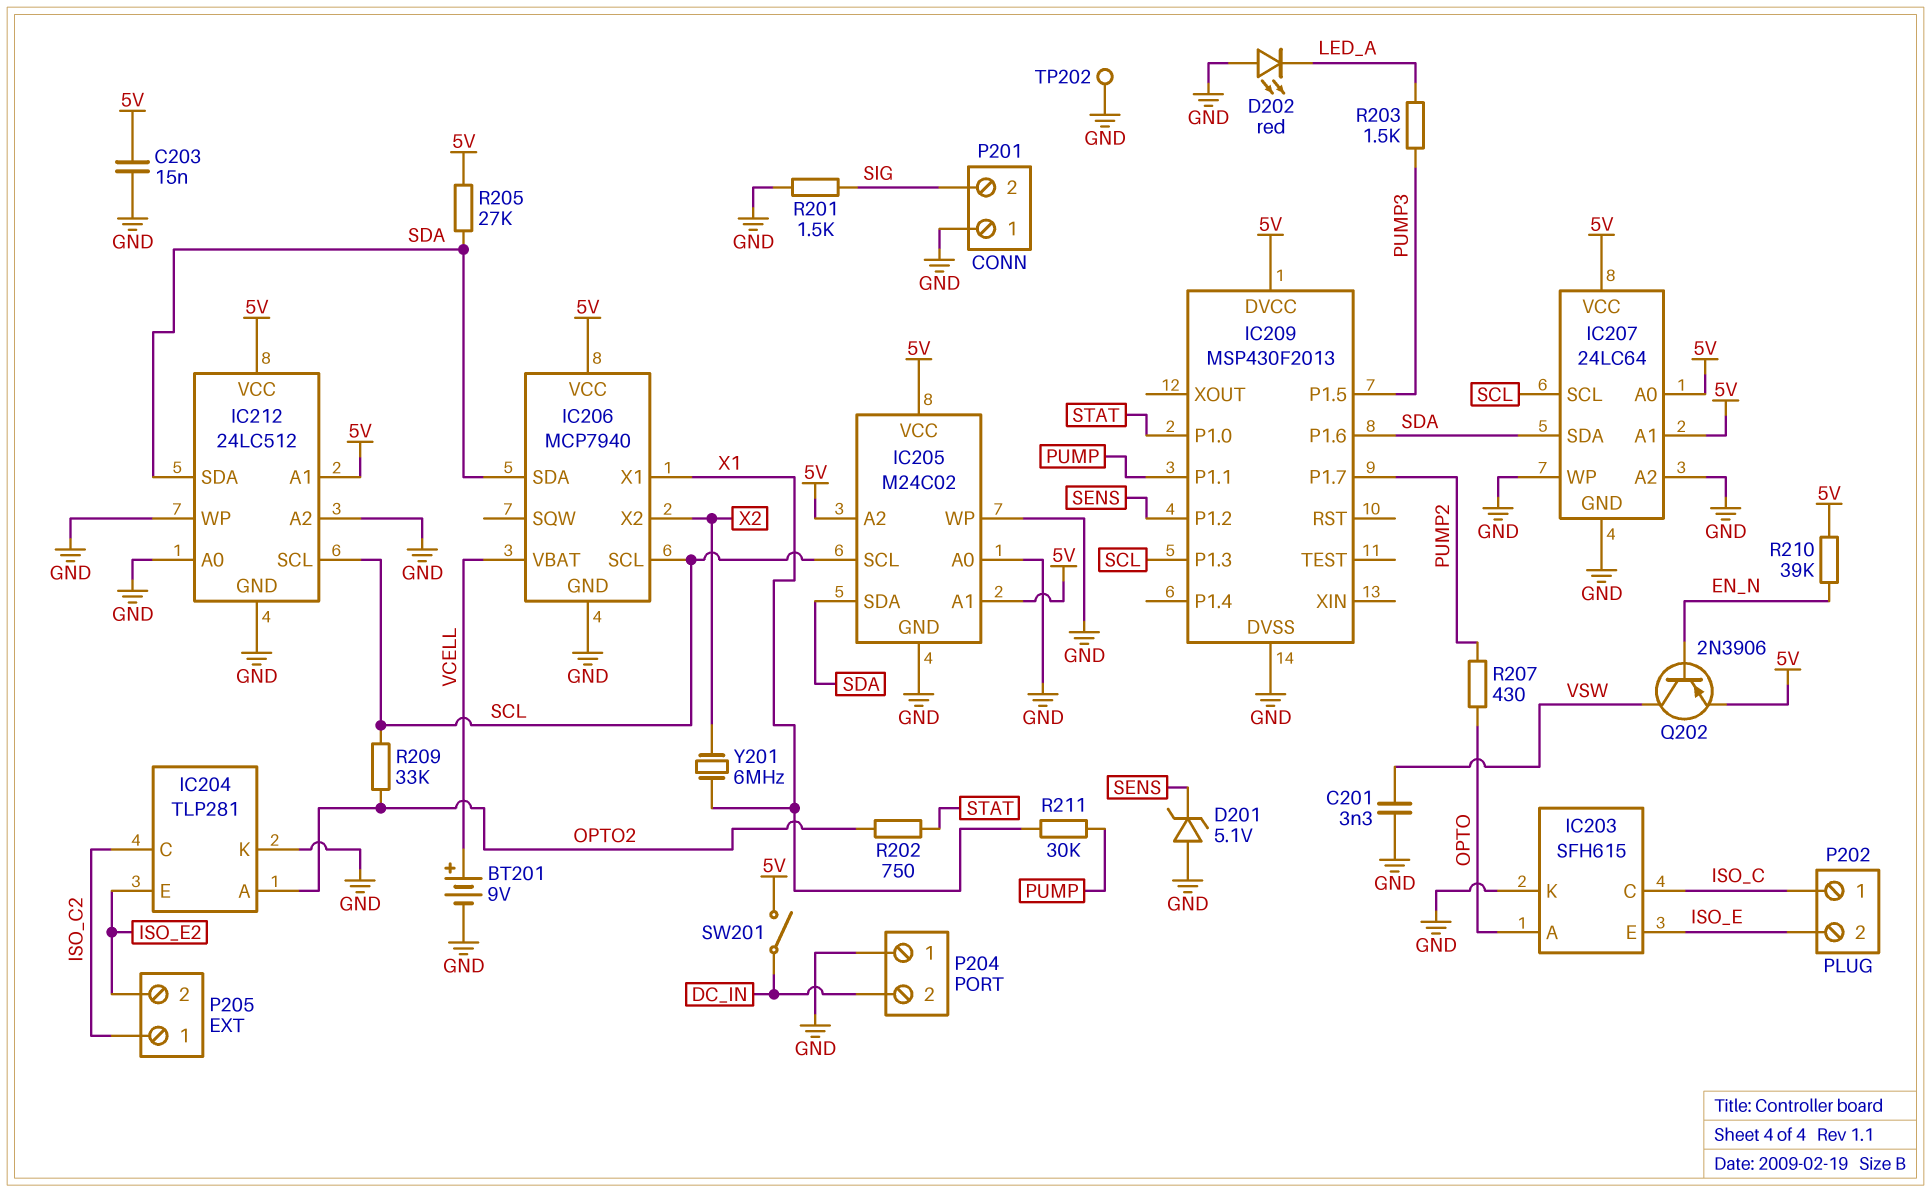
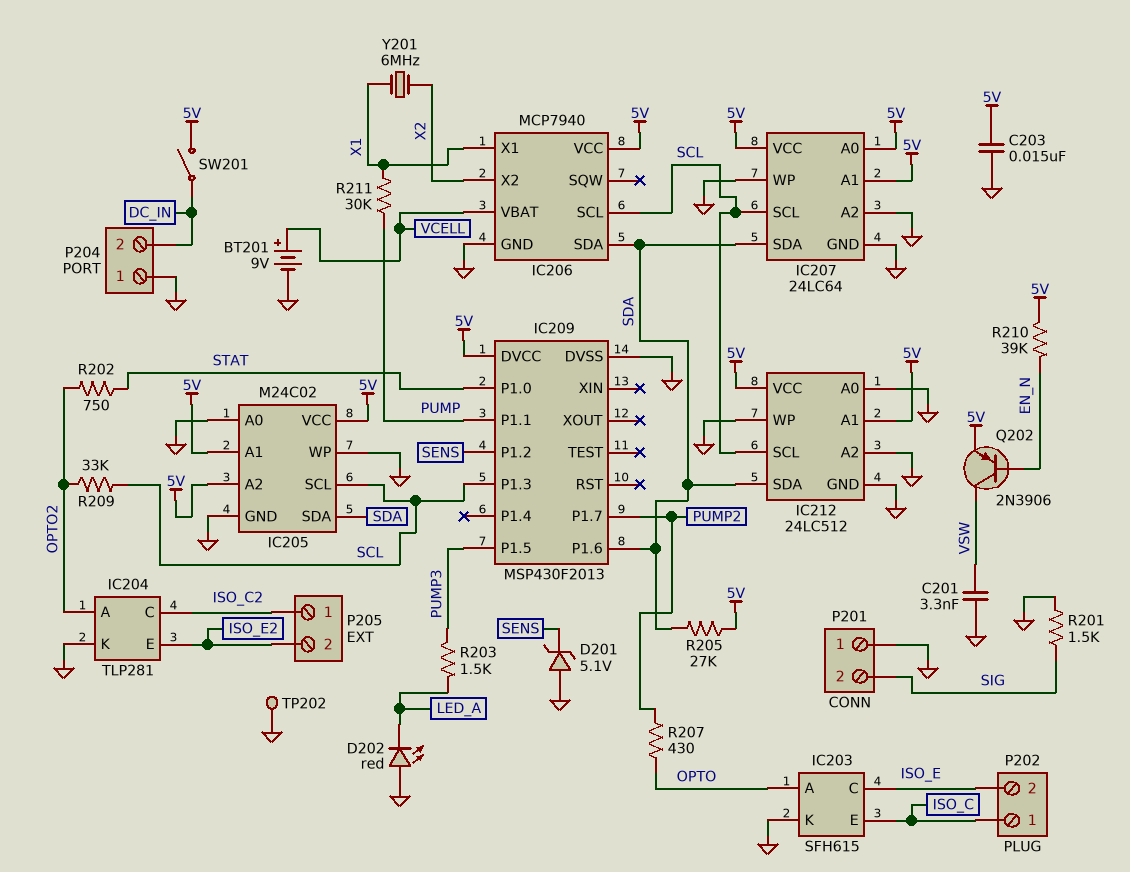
IC203 pin C: ISO_C -> ISO_E
IC203 pin E: ISO_E -> ISO_C

